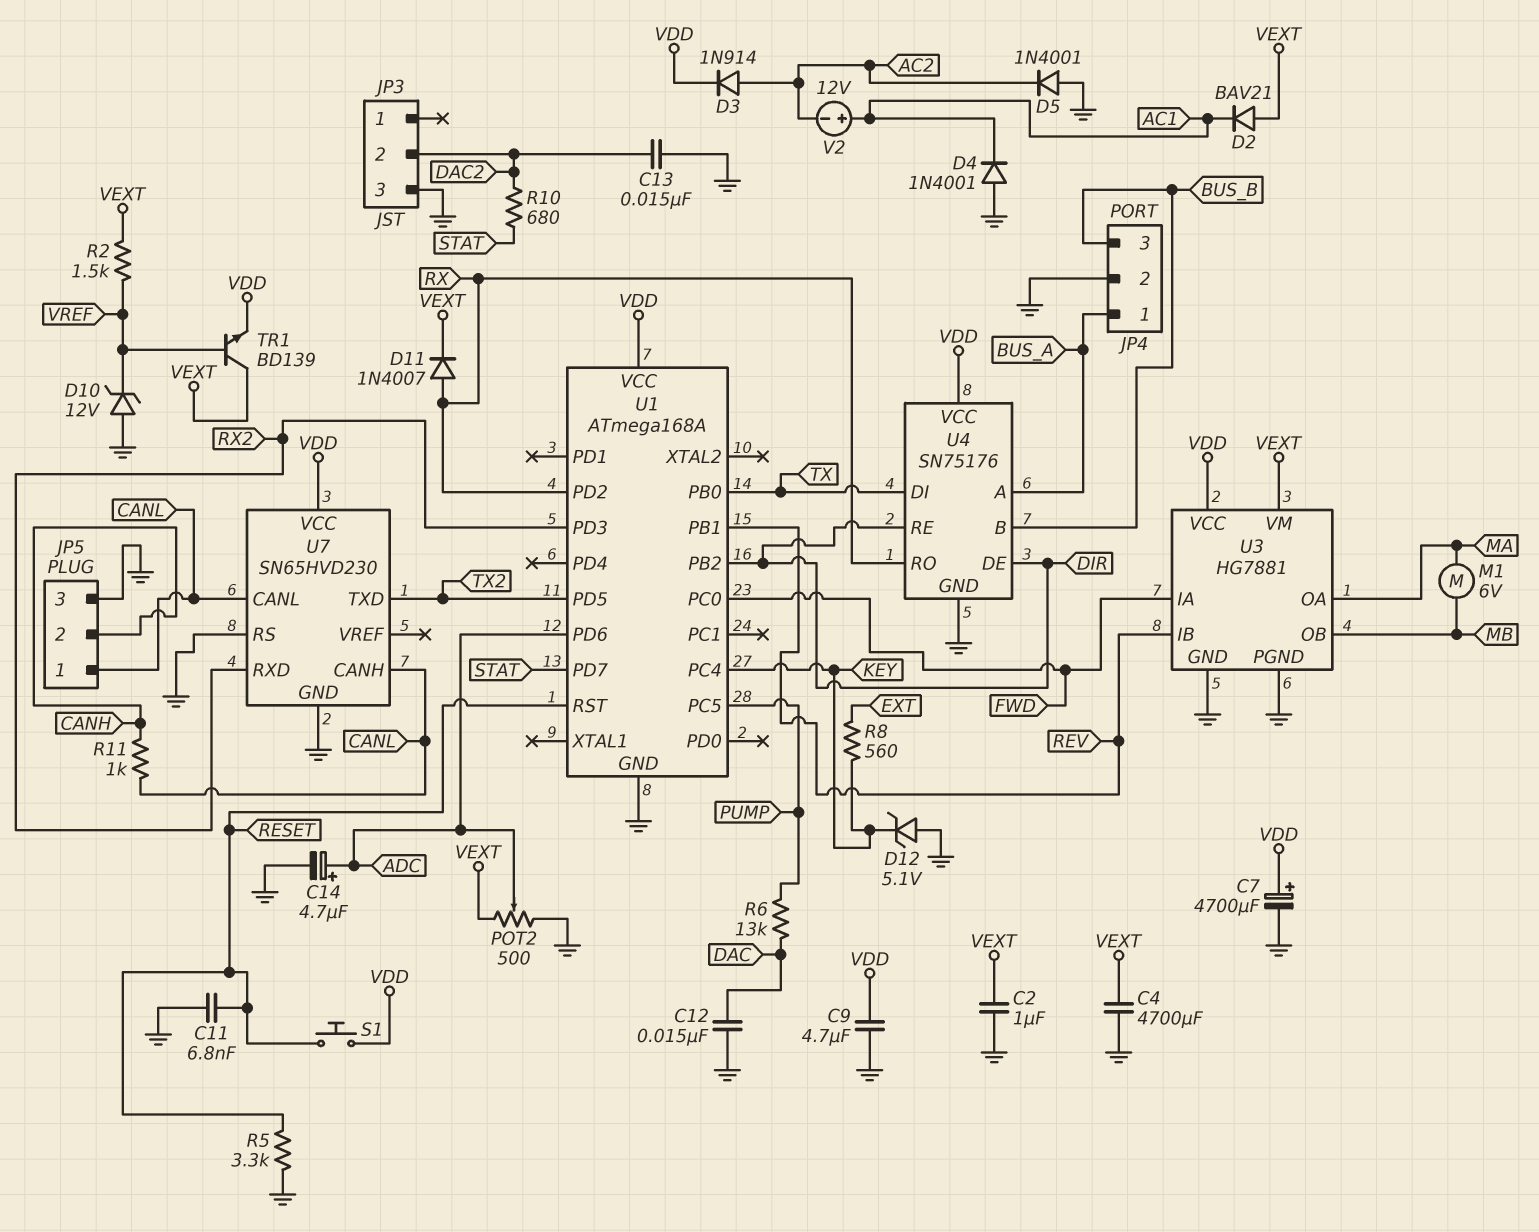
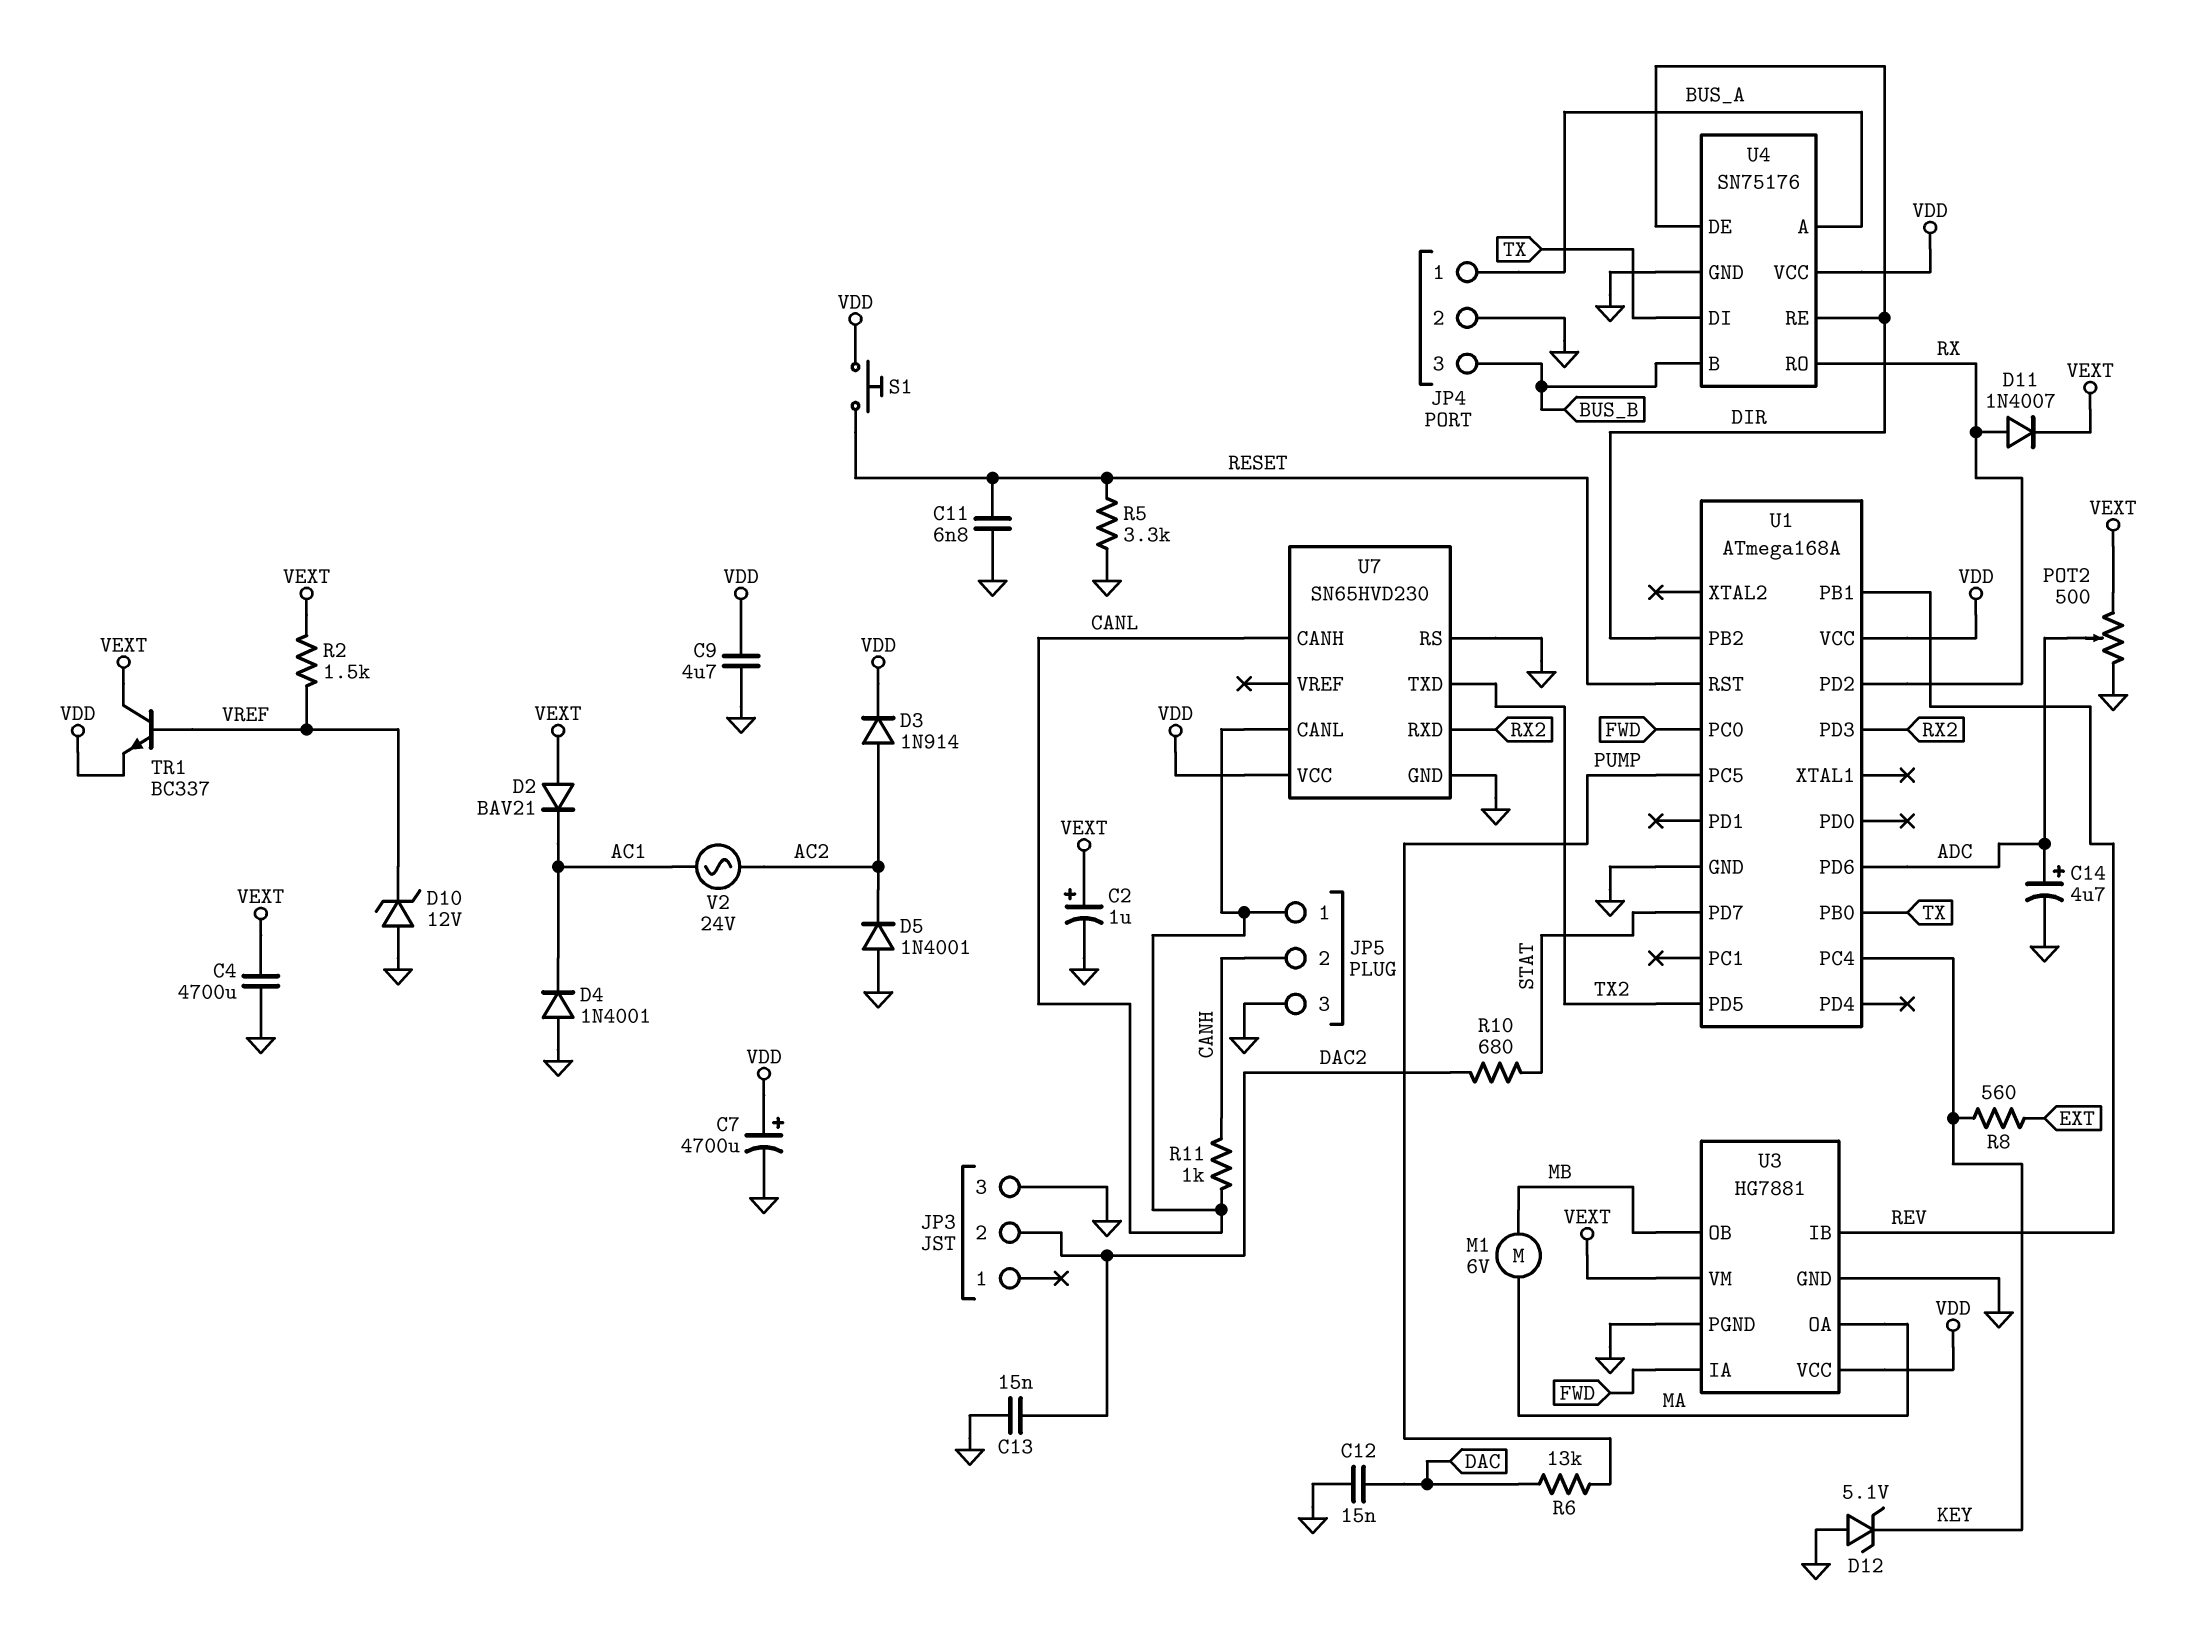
C2: 1uF (GND, VEXT) -> 1uF (plus VEXT, minus GND)
TR1: NPN BD139 (B VREF, C VEXT, E VDD) -> NPN BC337 (B VREF, C VEXT, E VDD)
V2: 12V (plus AC1, minus AC2) -> AC 24V (AC1, AC2)

